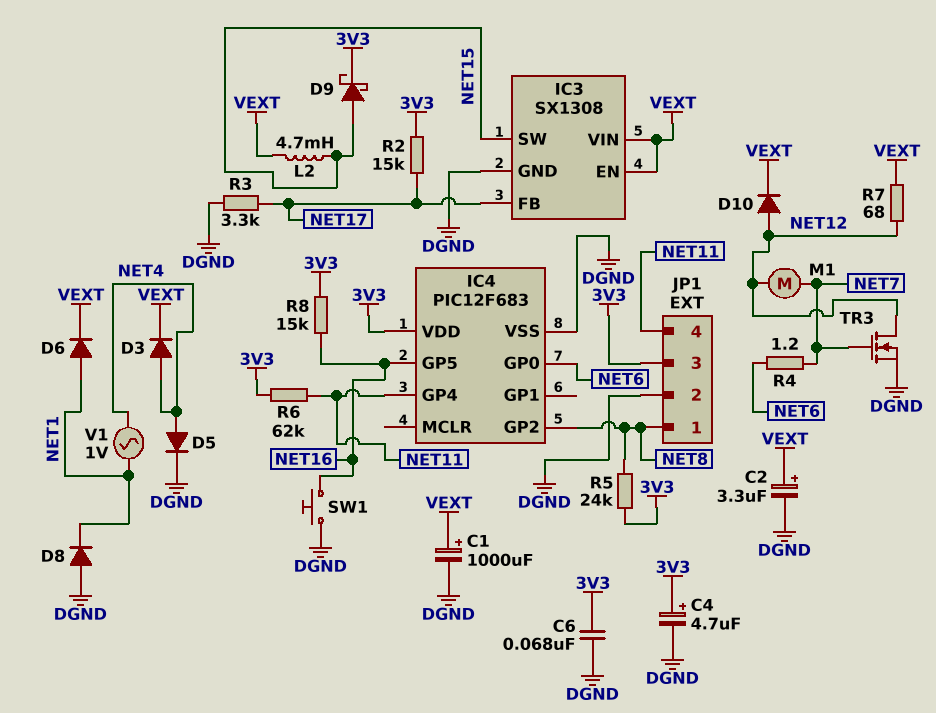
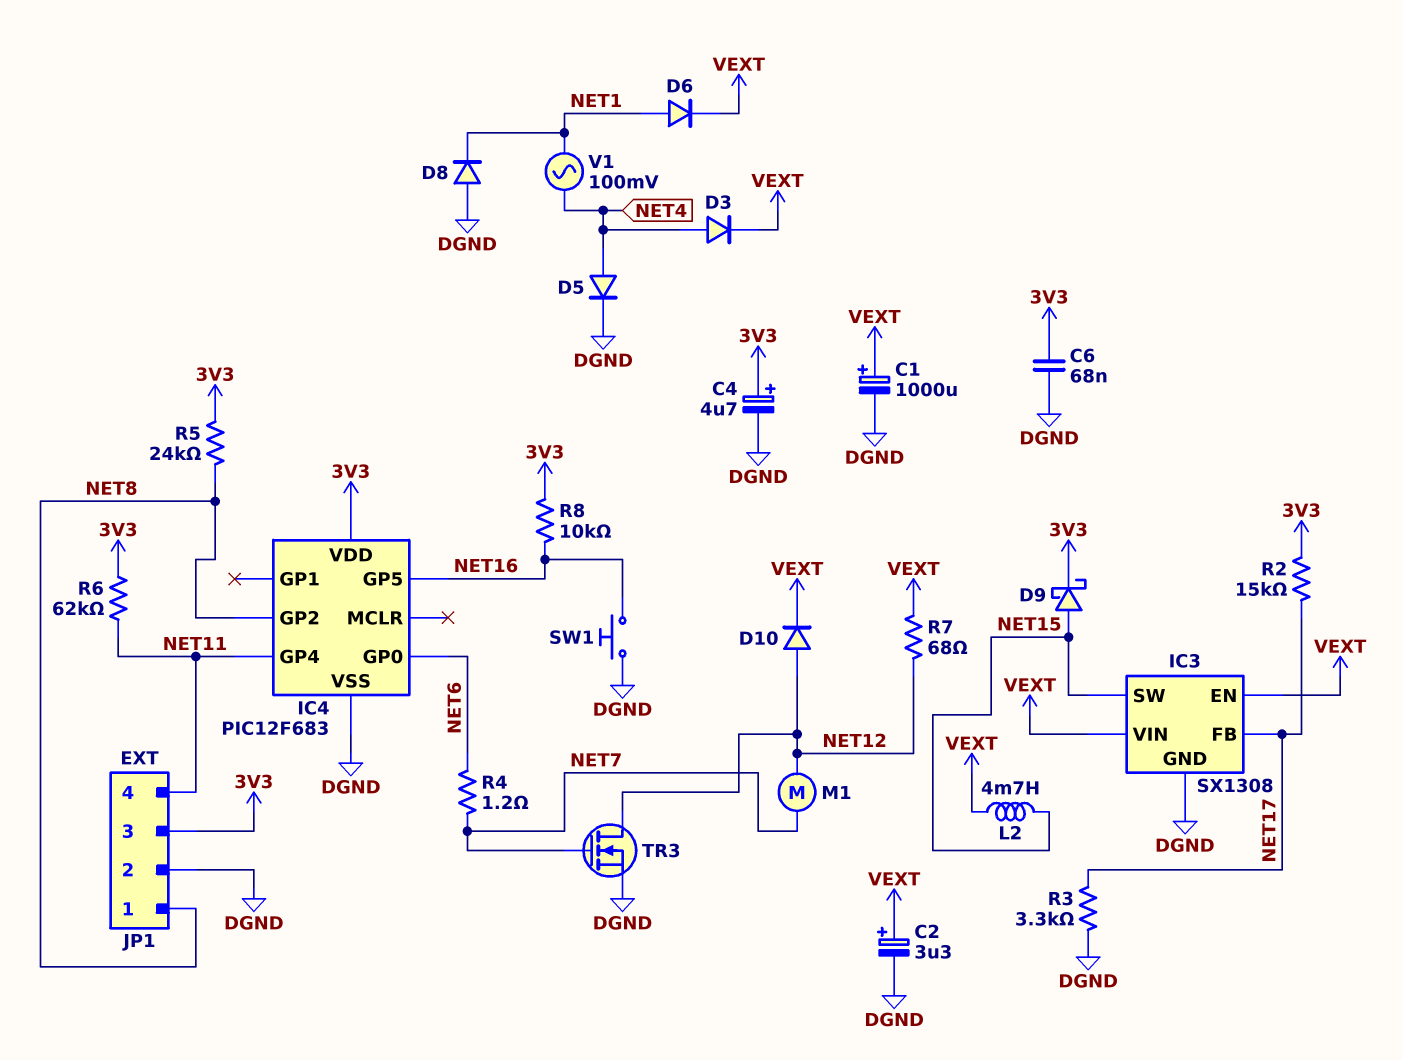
R8: 15k (3V3, NET16) -> 10k (3V3, NET16)
V1: AC 1V (NET1, NET4) -> AC 100mV (NET1, NET4)

